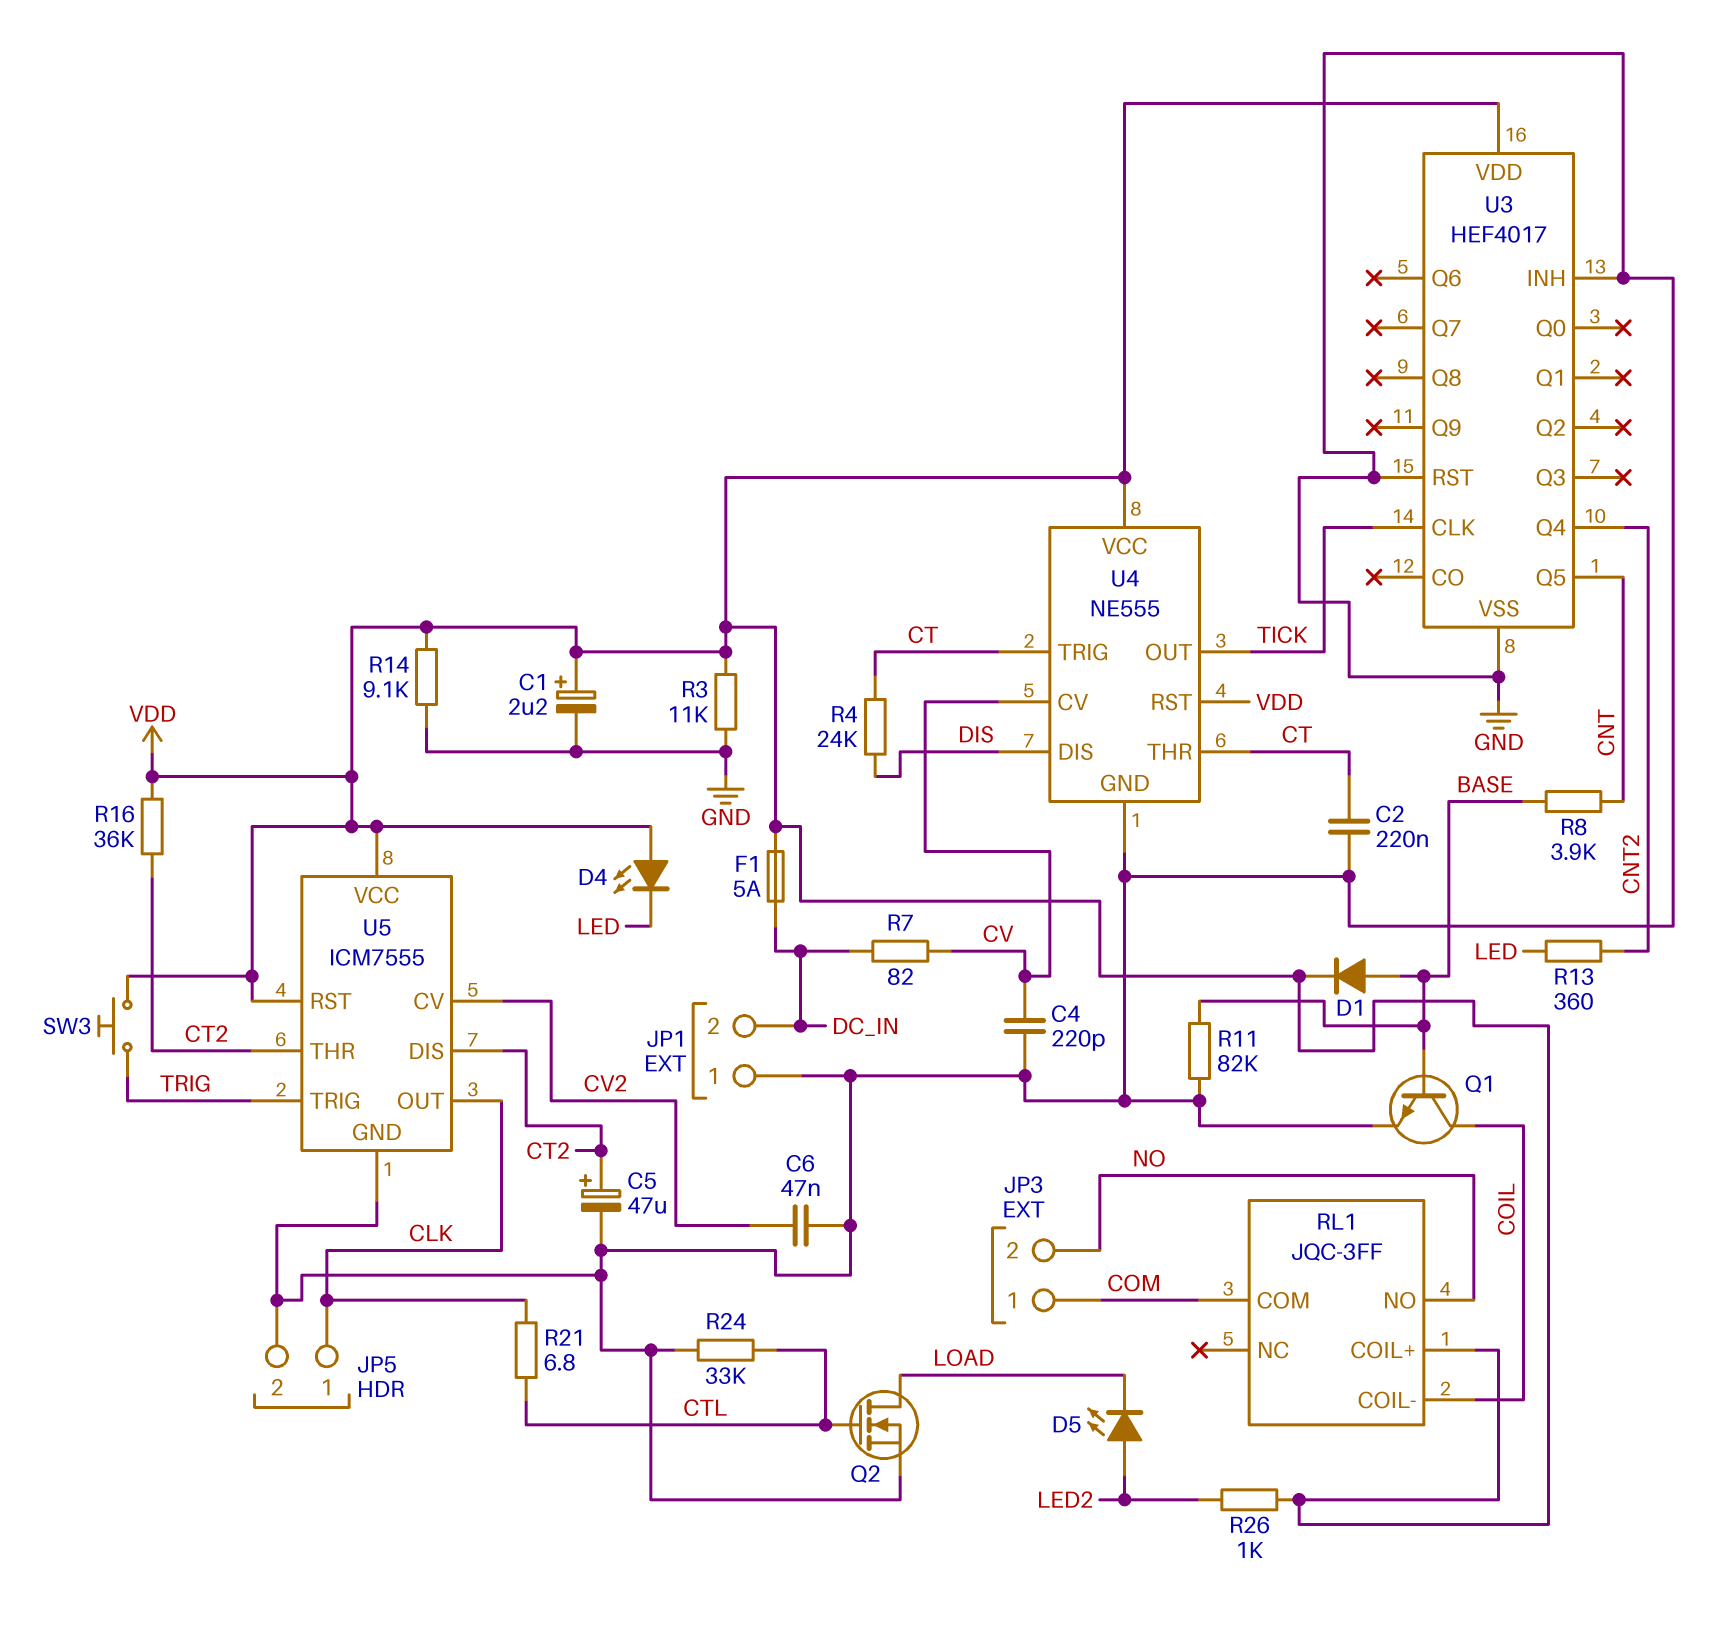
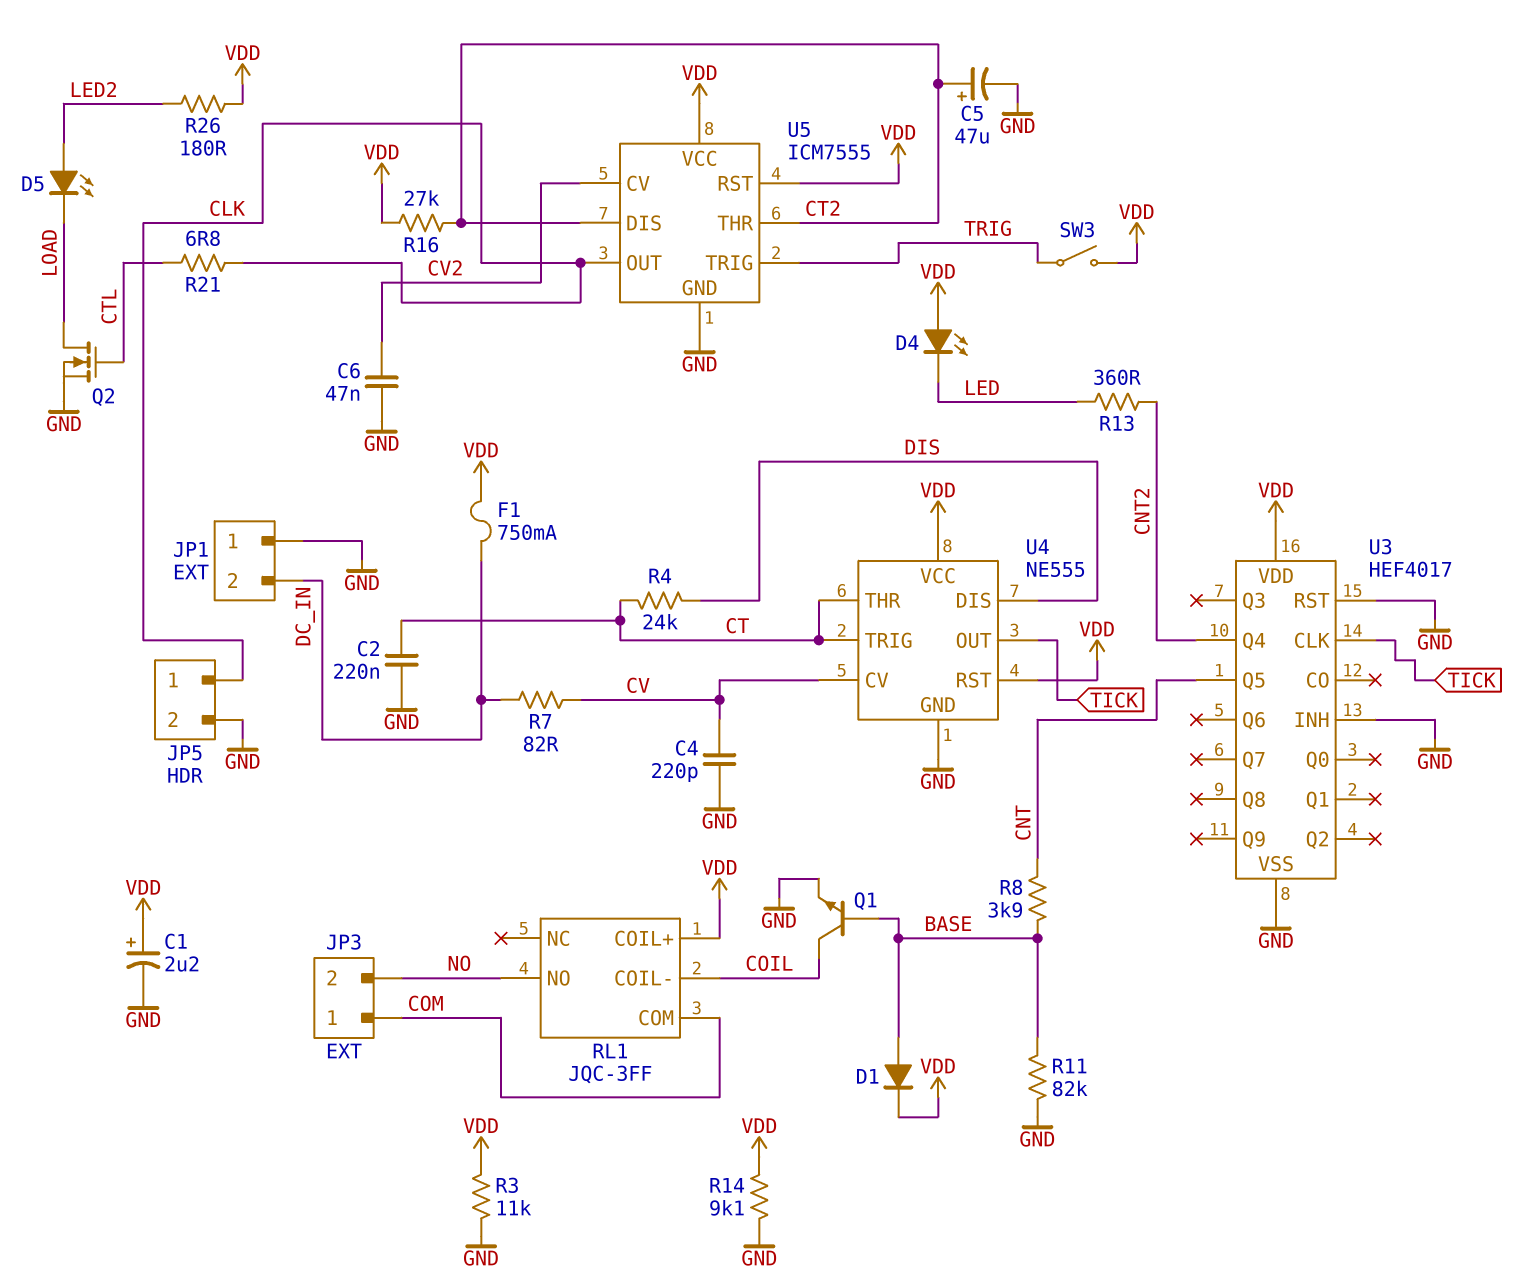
F1: 5A (DC_IN, VDD) -> 750mA (DC_IN, VDD)
R16: 36k (CT2, VDD) -> 27k (CT2, VDD)
R24: 33k (CTL, GND) -> none
R26: 1k (LED2, VDD) -> 180 (LED2, VDD)
SW3: button (TRIG, VDD) -> switch (TRIG, VDD)

